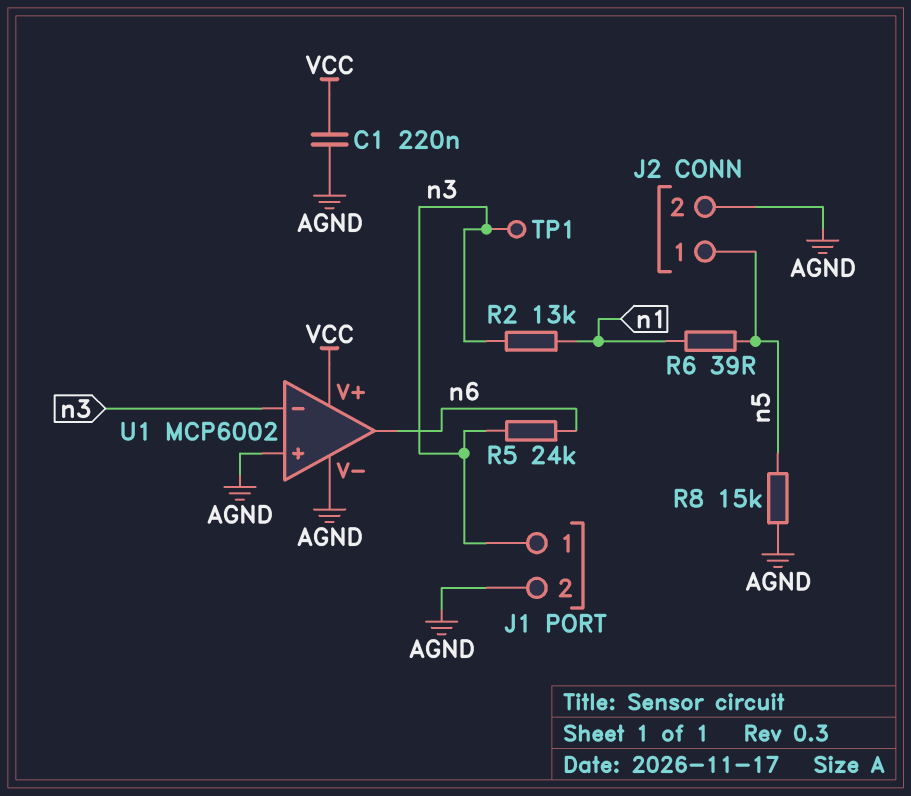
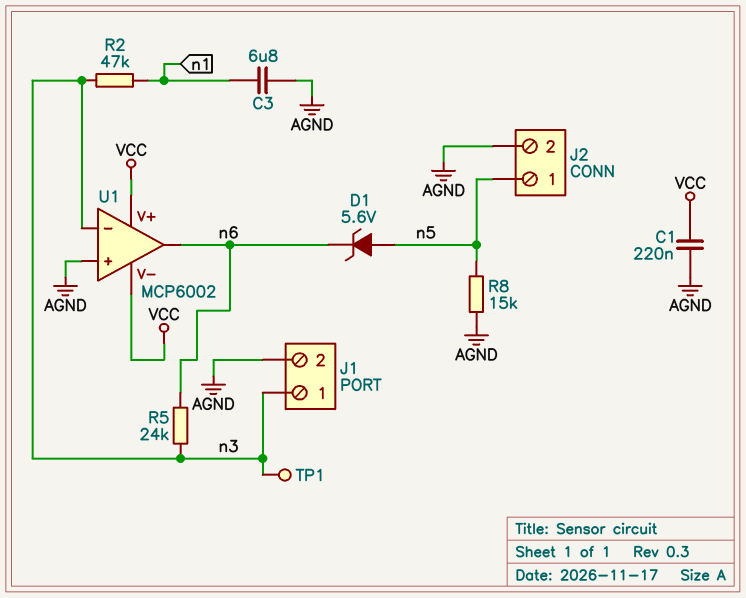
C3: none -> 6.8uF (AGND, n1)
D1: none -> zener 5.6V (A n5, K n6)
R2: 13k (n1, n3) -> 47k (n1, n3)
R6: 39 (n1, n5) -> none
U1 pin V-: AGND -> VCC

